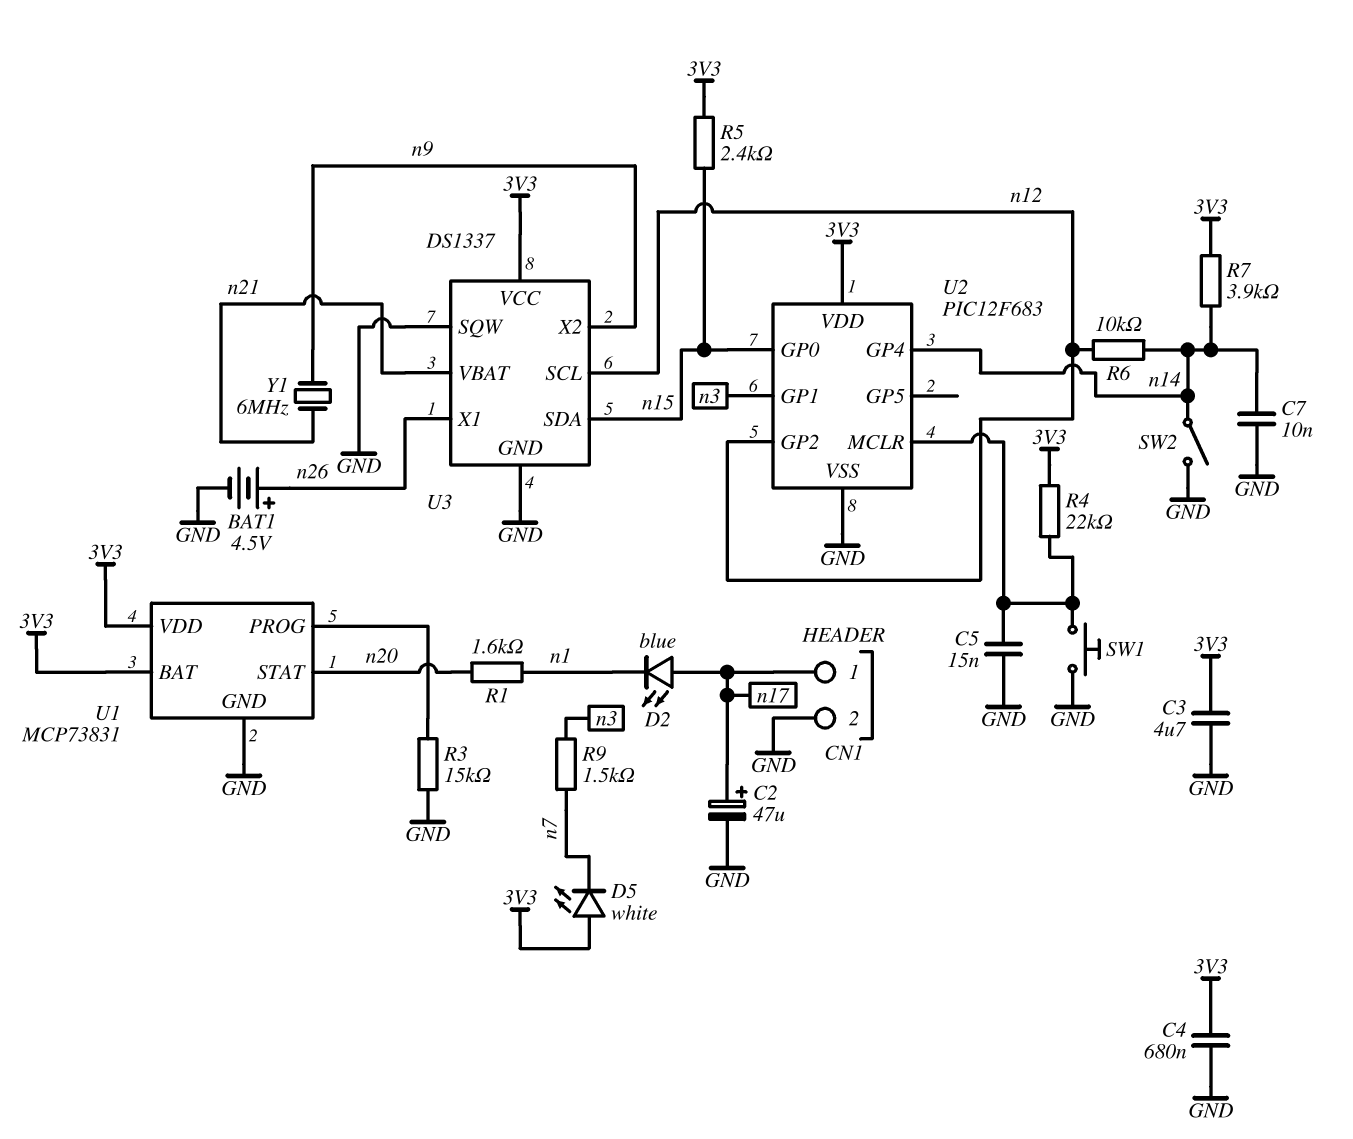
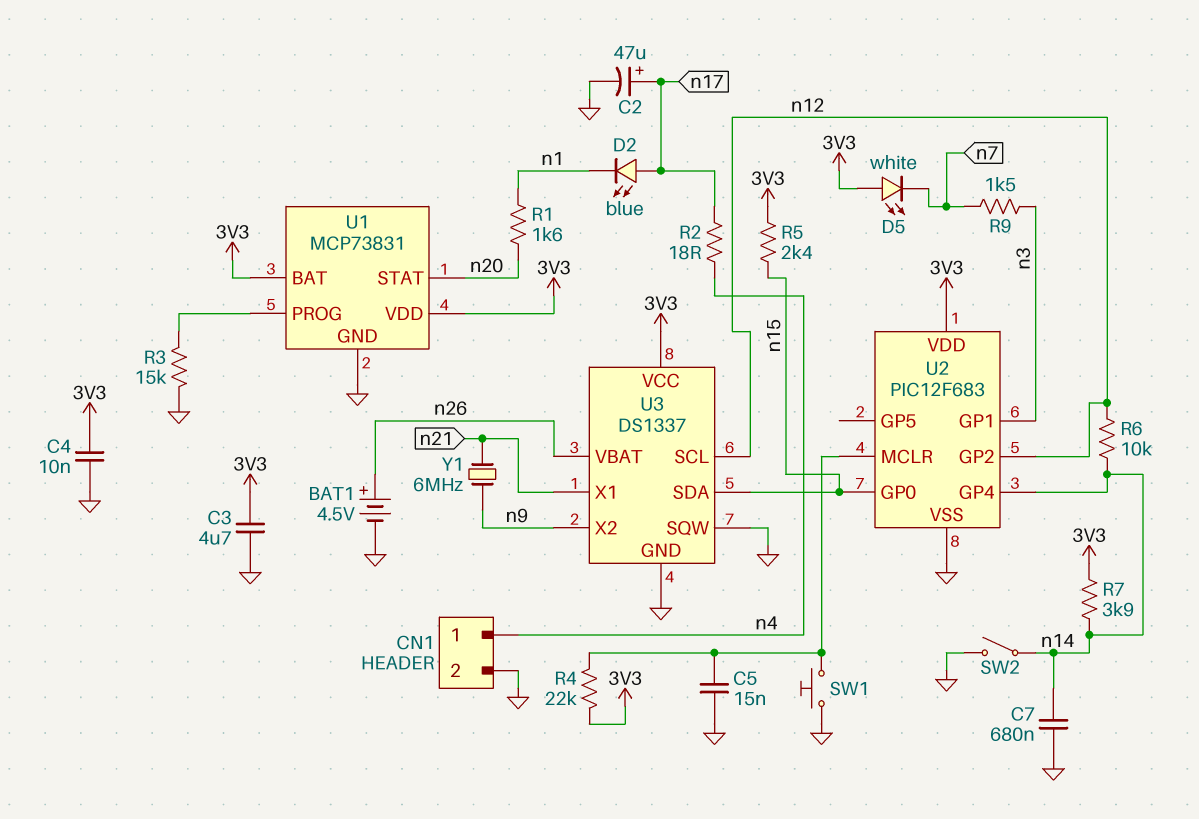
C4: 680nF (3V3, GND) -> 10nF (3V3, GND)
C7: 10nF (GND, n14) -> 680nF (GND, n14)
CN1 pin 1: n17 -> n4
R2: none -> 18 (n4, n17)
U3 pin VBAT: n21 -> n26
U3 pin X1: n26 -> n21

